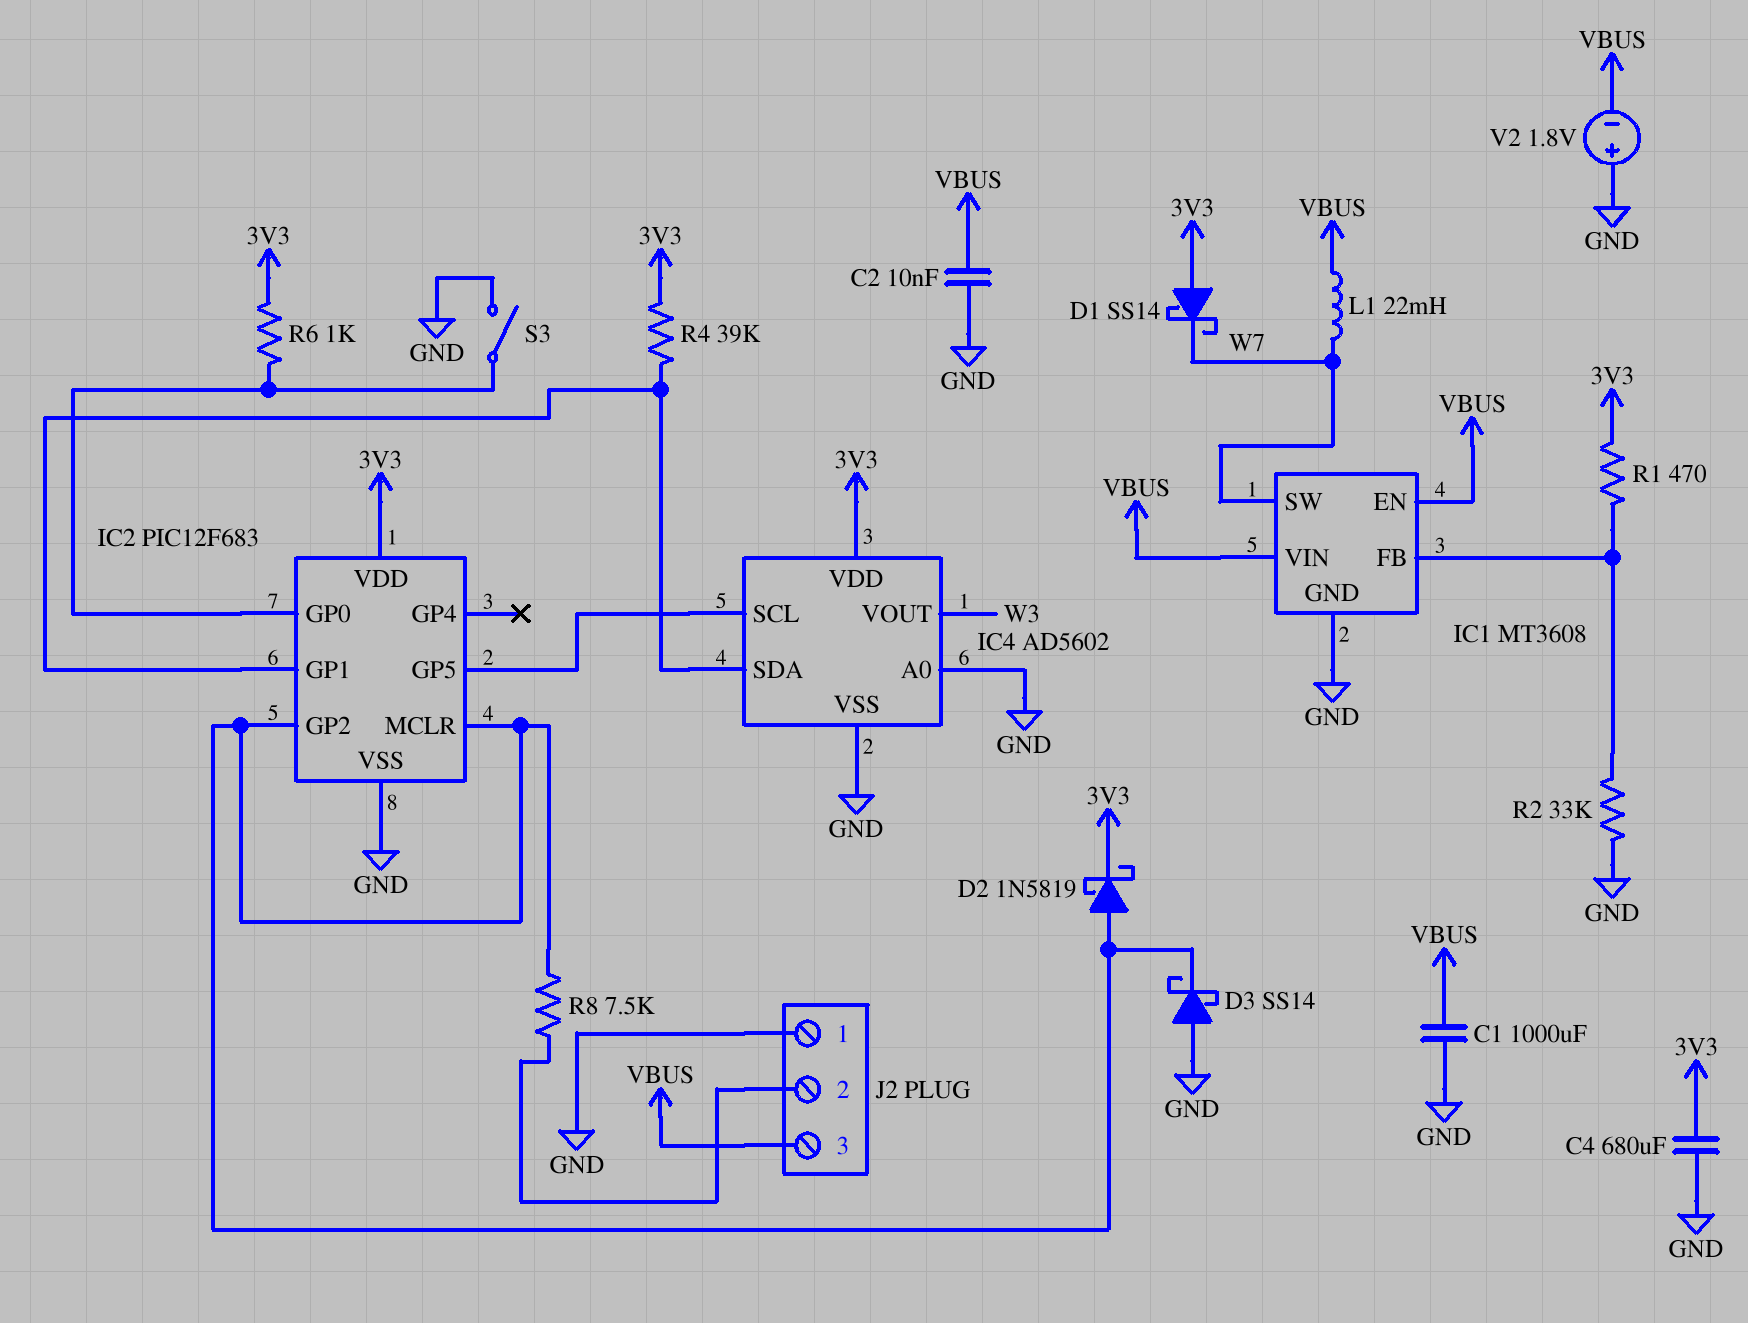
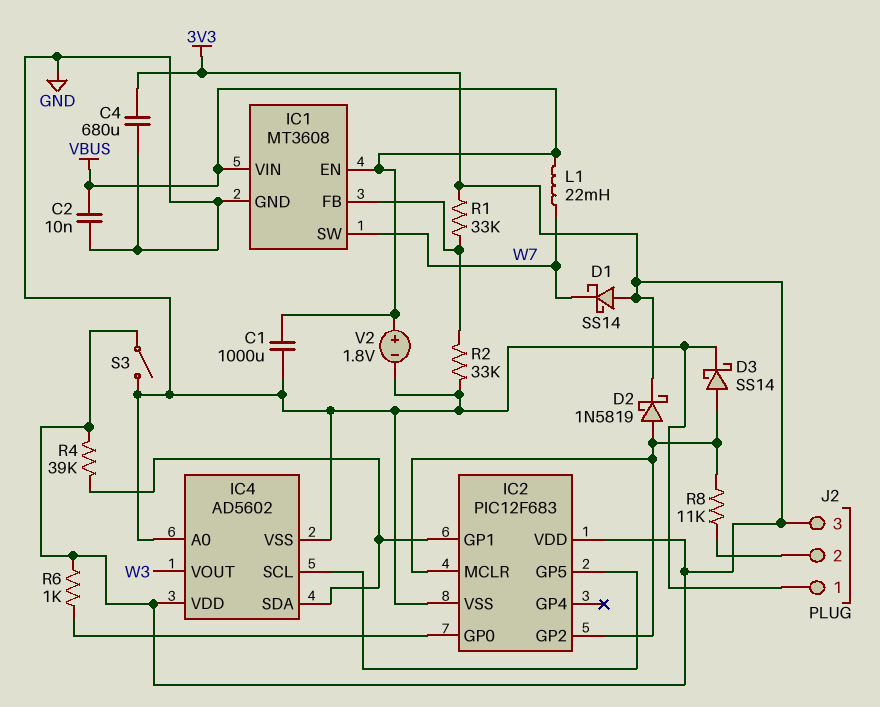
D3: schottky SS14 (A GND, K IC2/GP2) -> schottky SS14 (A IC2/GP2, K GND)
J2 pin 3: VBUS -> 3V3
R1: 470 (3V3, IC1/FB) -> 33k (3V3, IC1/FB)
R8: 7.5k (IC2/GP2, J2/2) -> 11k (IC2/GP2, J2/2)
S3: switch (GND, IC2/GP0) -> switch (3V3, GND)
V2: 1.8V (plus GND, minus VBUS) -> 1.8V (plus VBUS, minus GND)

